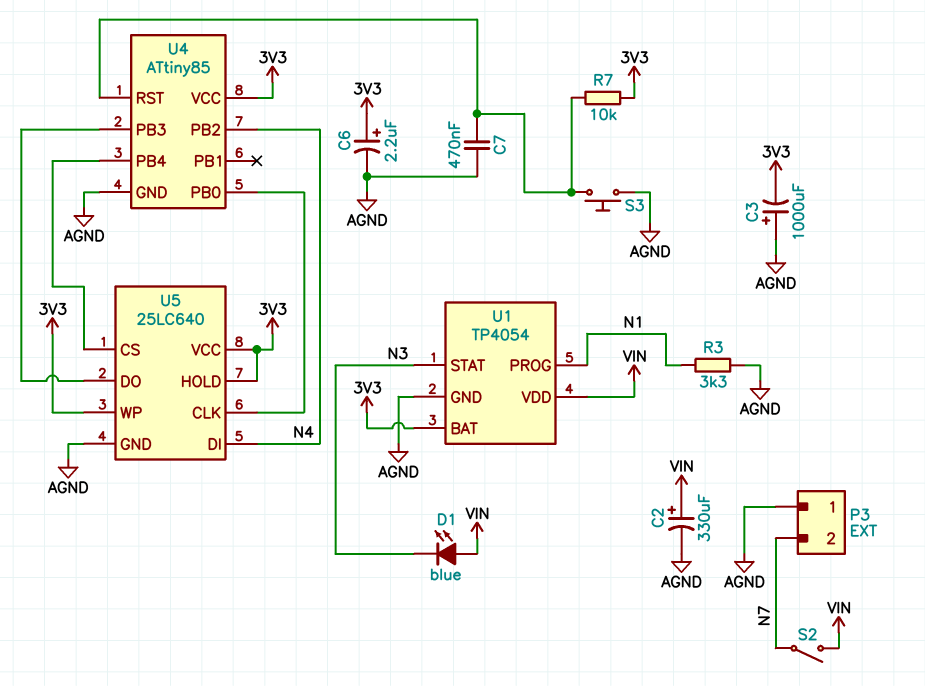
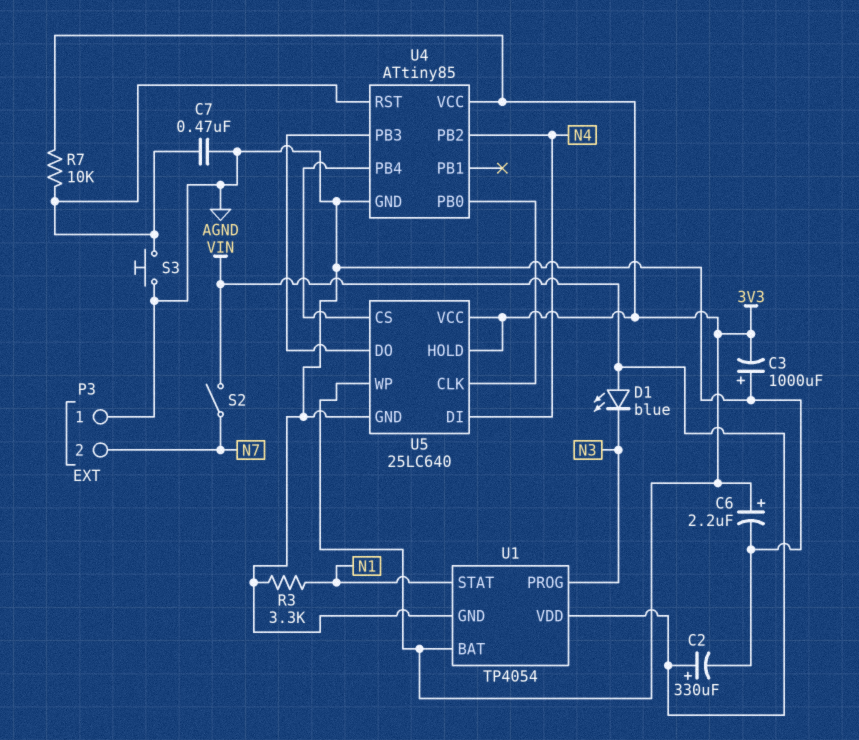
U1 pin PROG: N1 -> N3
U1 pin STAT: N3 -> N1

